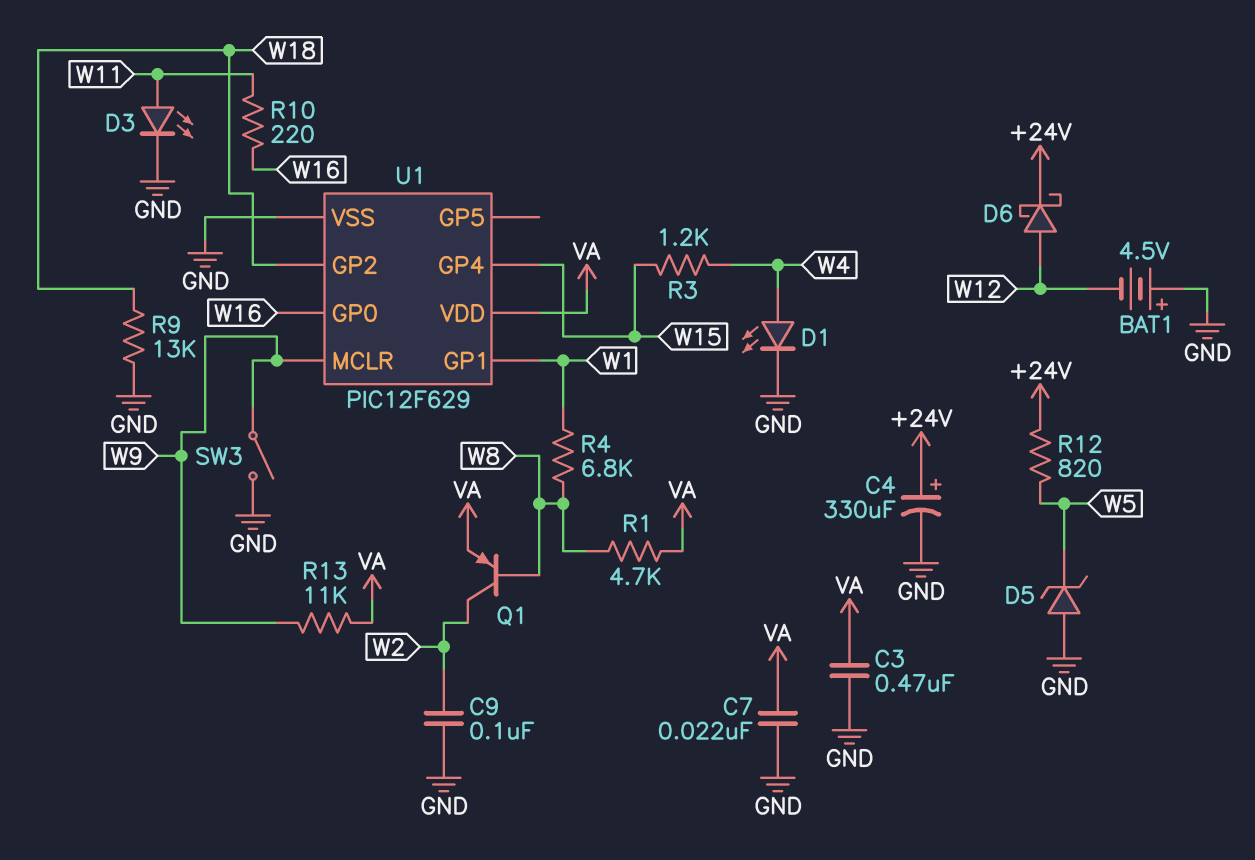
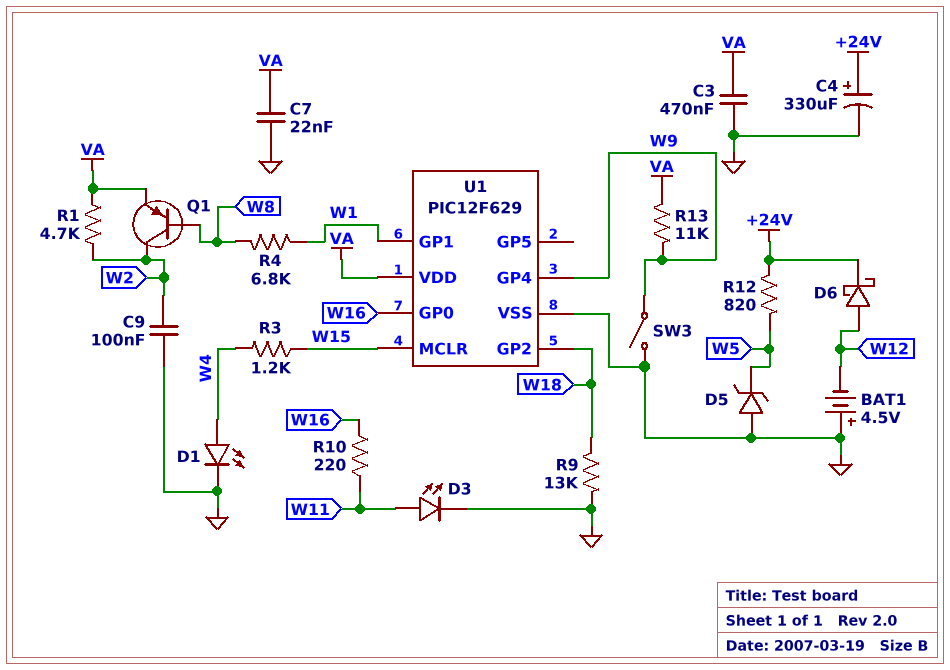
R1: 4.7k (VA, W8) -> 4.7k (VA, W2)
U1 pin GP4: W15 -> W9
U1 pin MCLR: W9 -> W15

